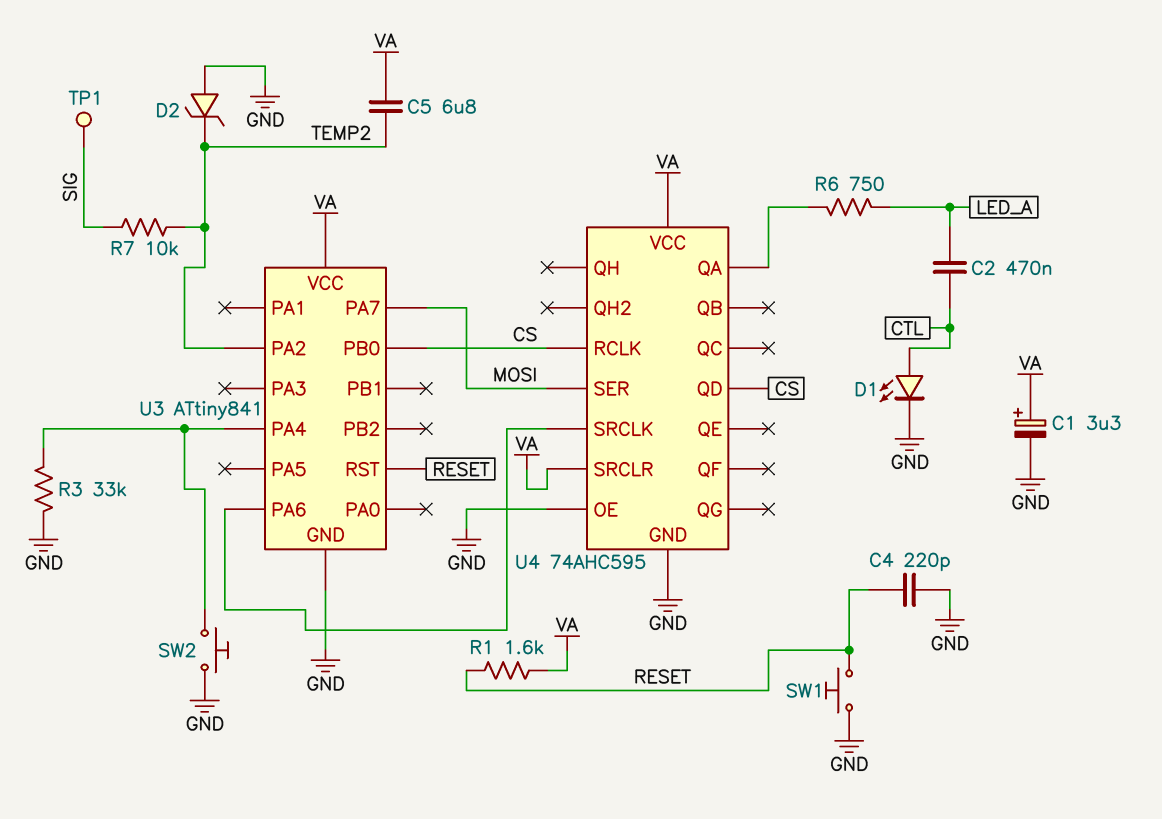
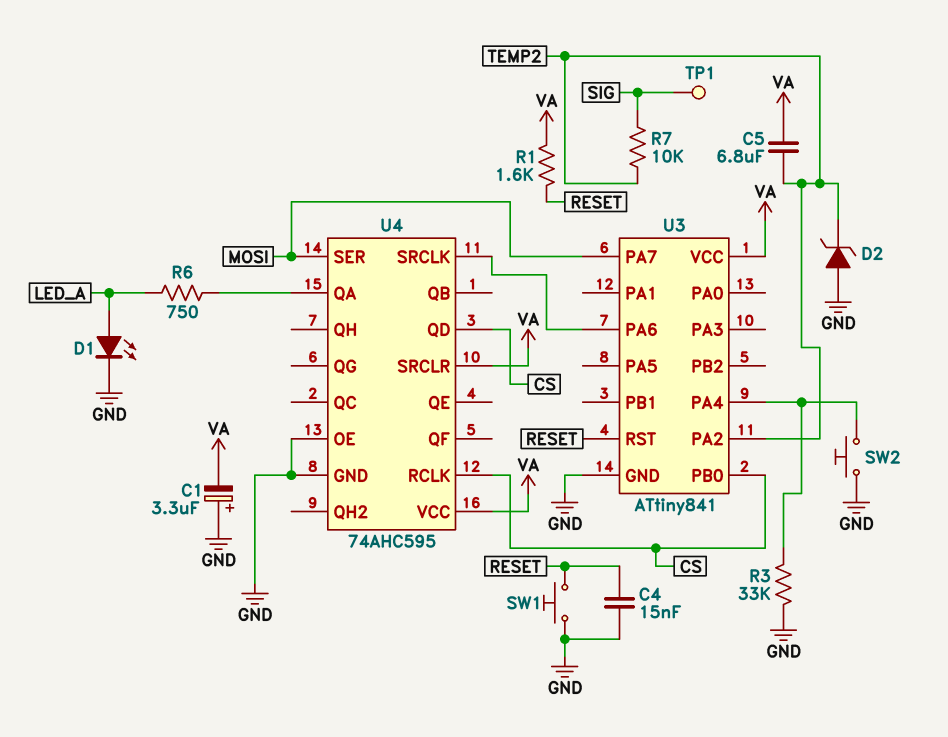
C1: 3.3uF (plus VA, minus GND) -> 3.3uF (plus GND, minus VA)
C2: 470nF (CTL, LED_A) -> none
C4: 220pF (GND, RESET) -> 15nF (GND, RESET)
D1: LED (A CTL, K GND) -> LED (A LED_A, K GND)

